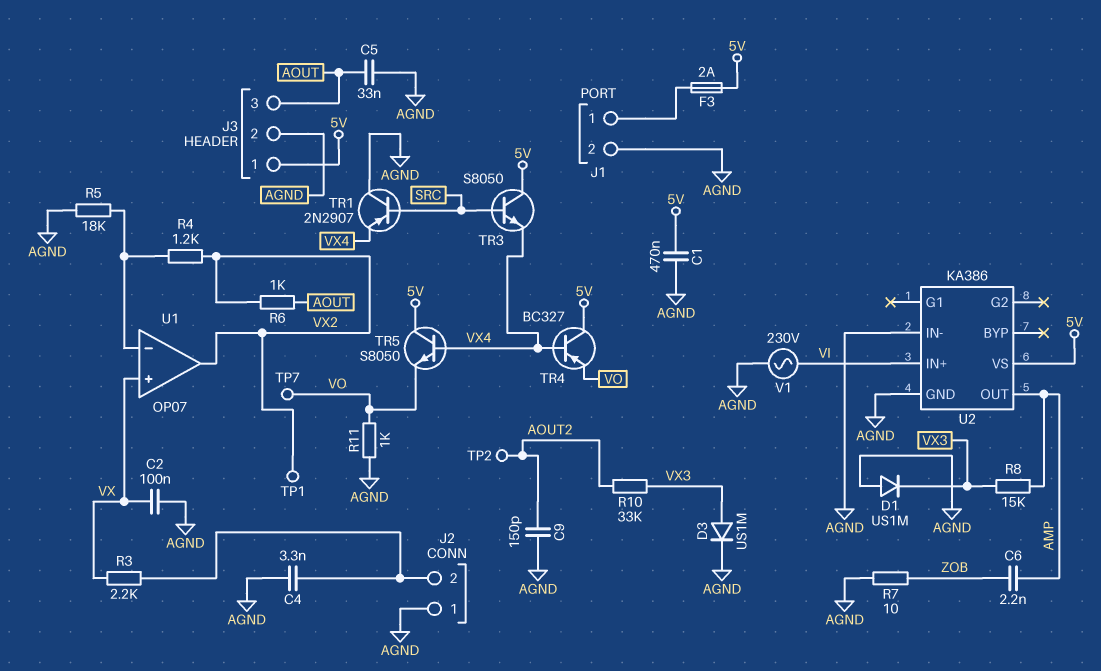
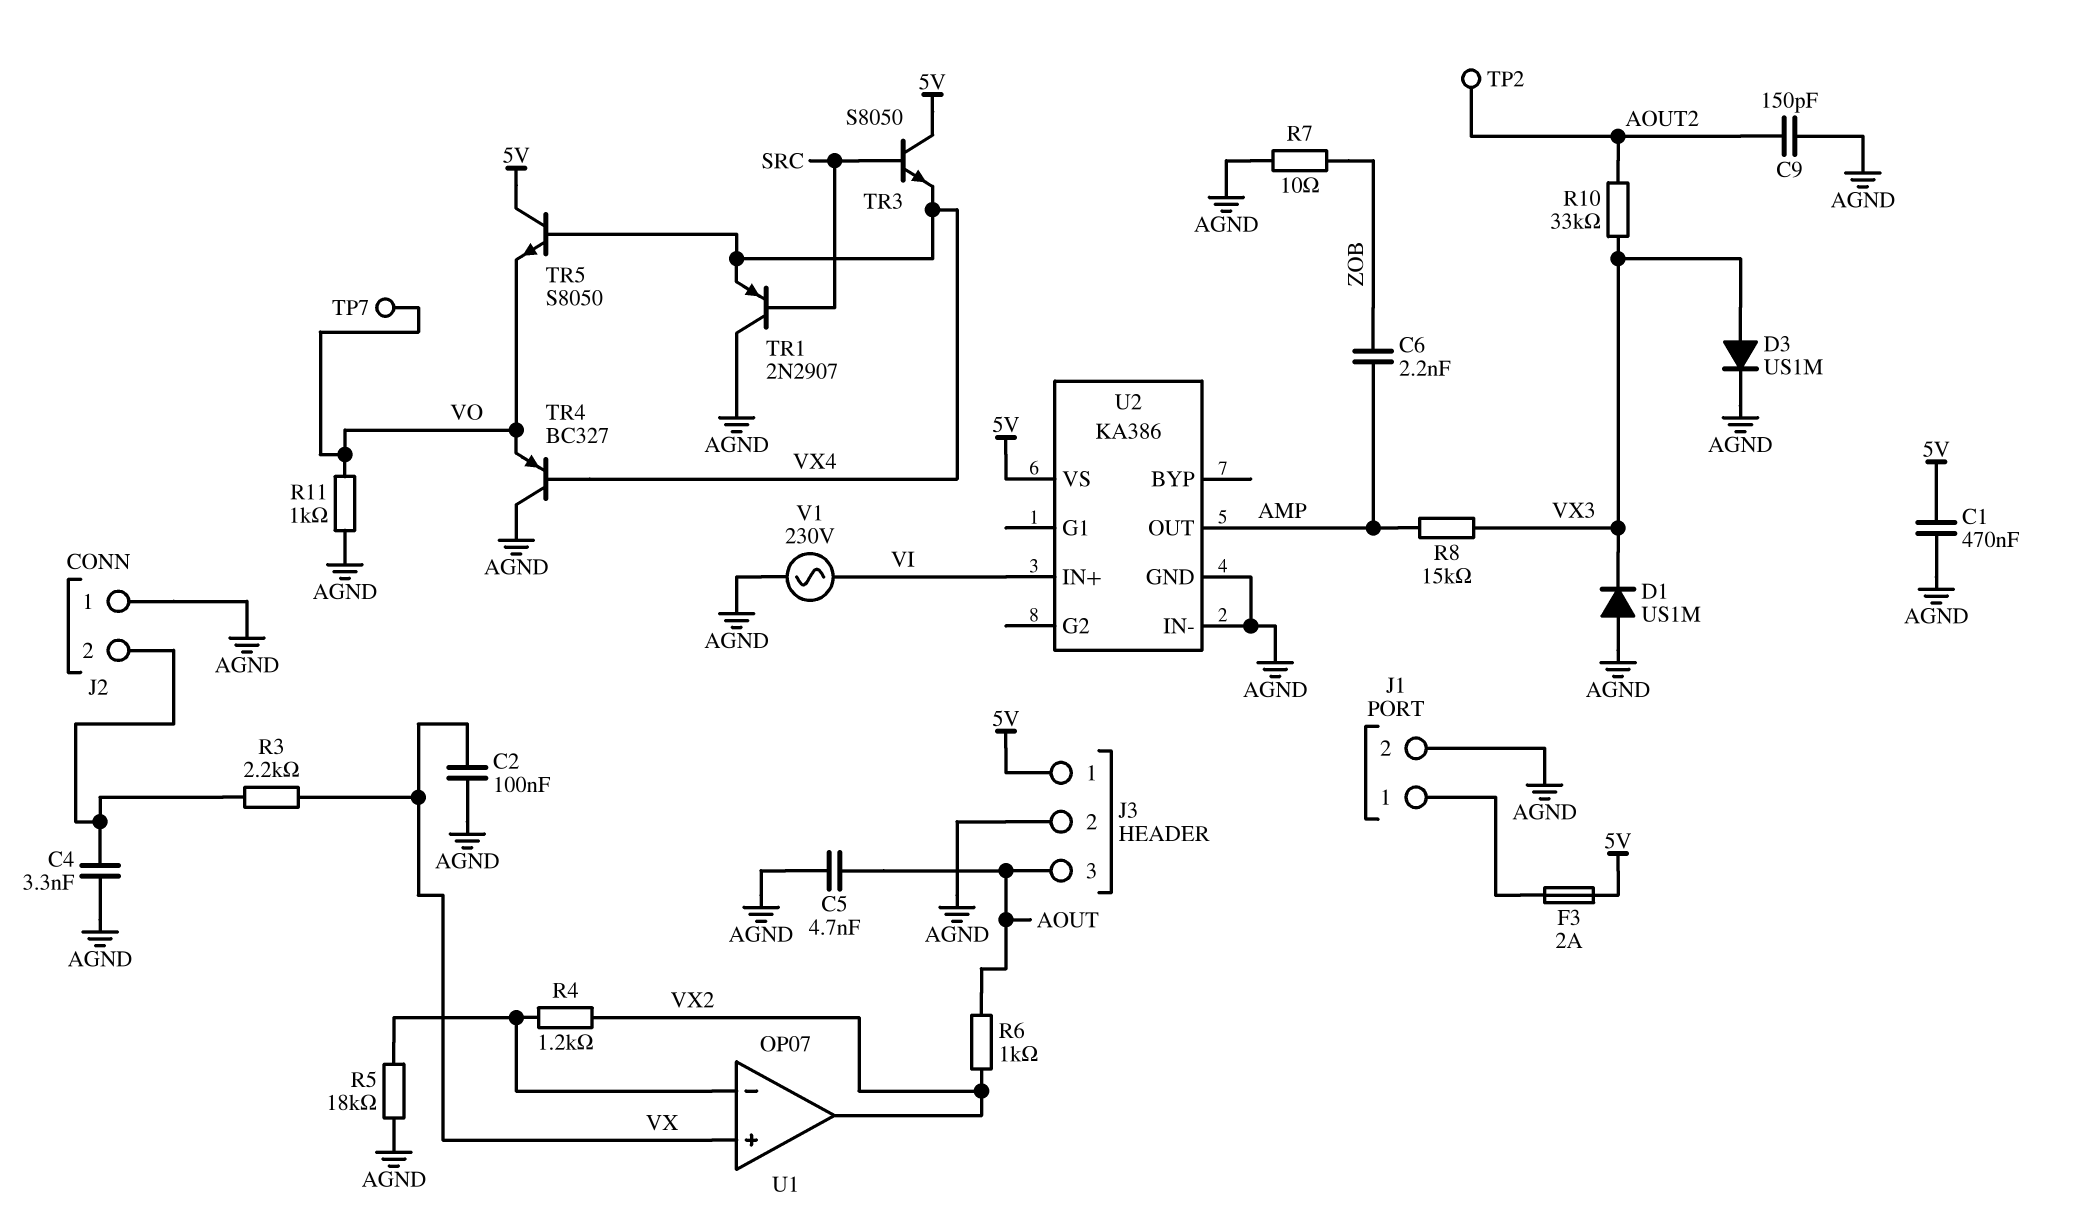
C5: 33nF (AGND, AOUT) -> 4.7nF (AGND, AOUT)
TP1: test point (VX2) -> none
TR4: PNP BC327 (B VX4, C 5V, E VO) -> PNP BC327 (B VX4, C AGND, E VO)

